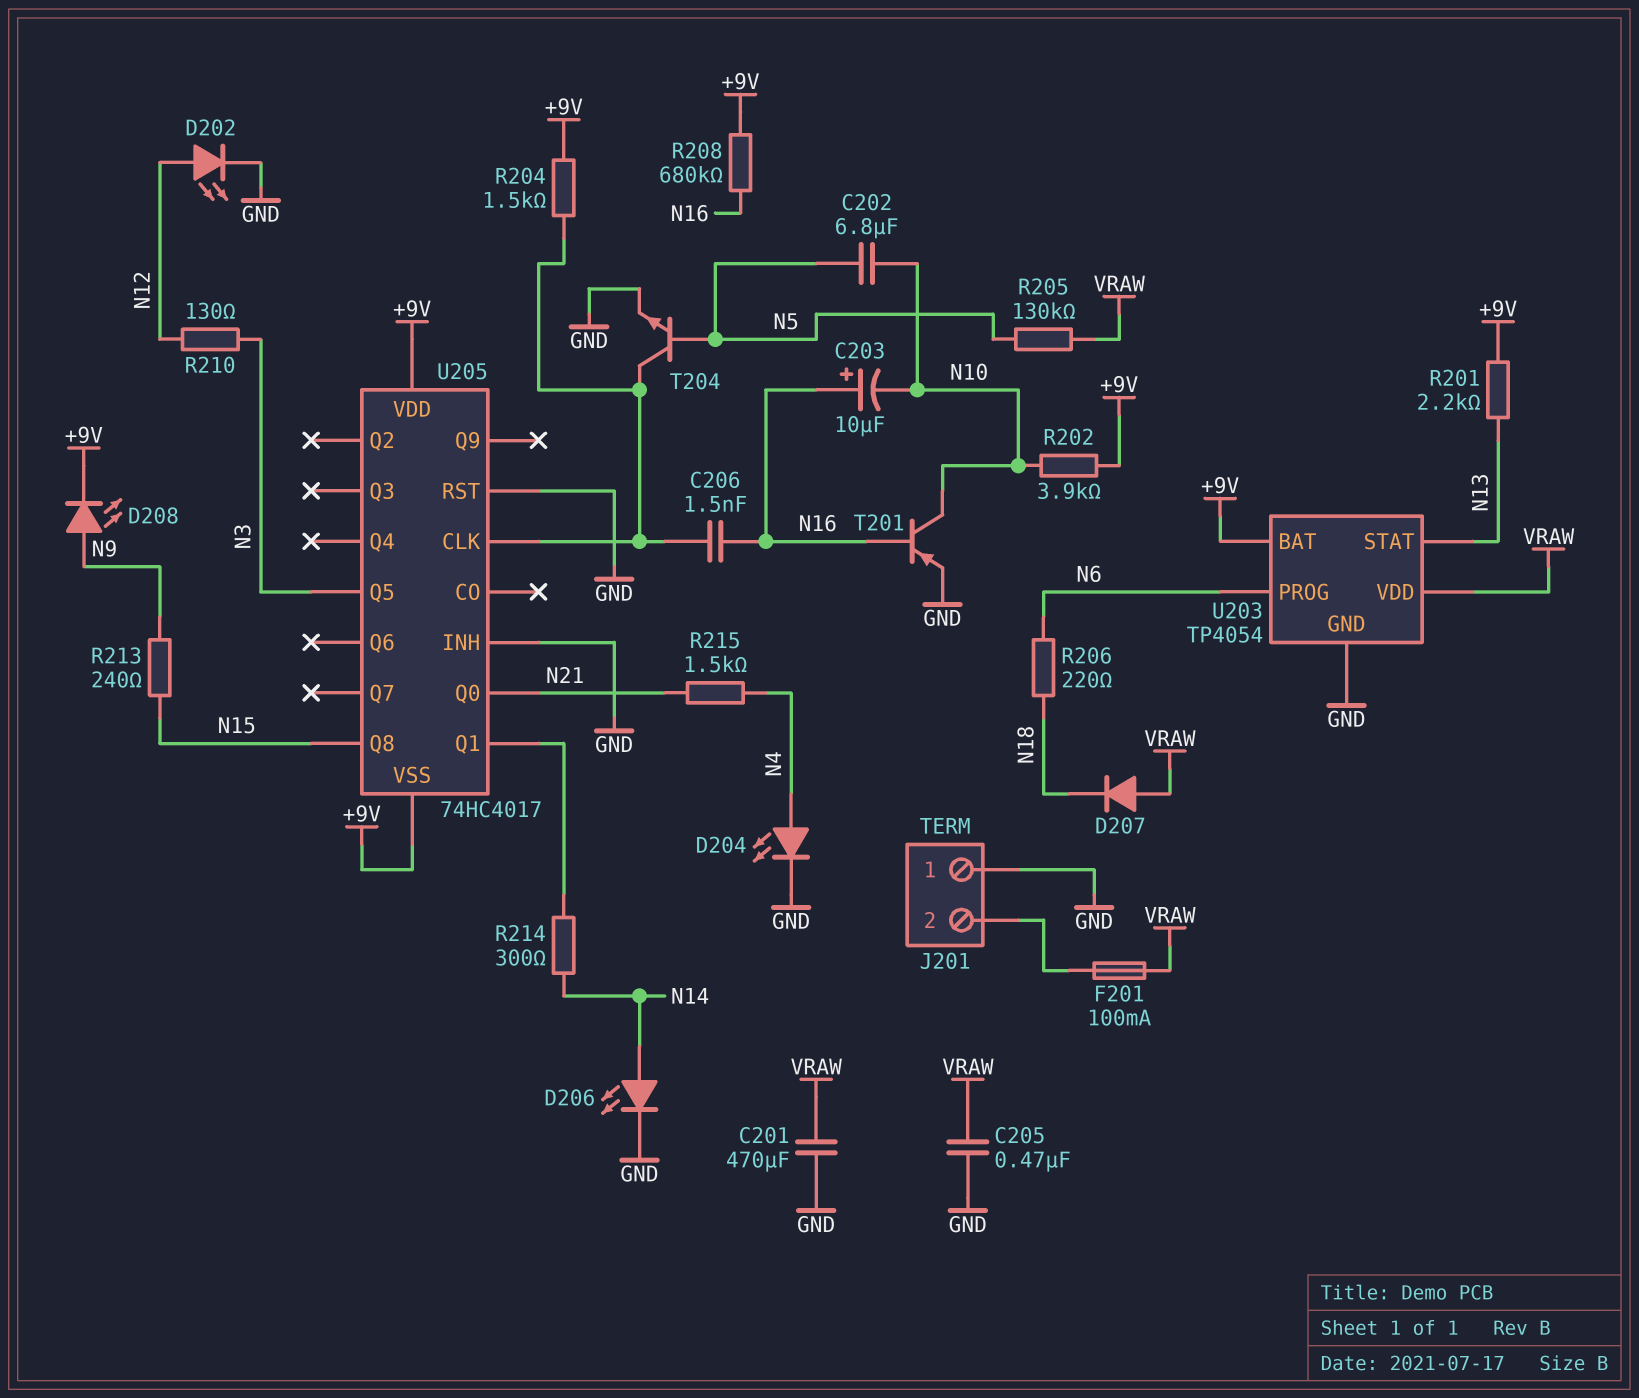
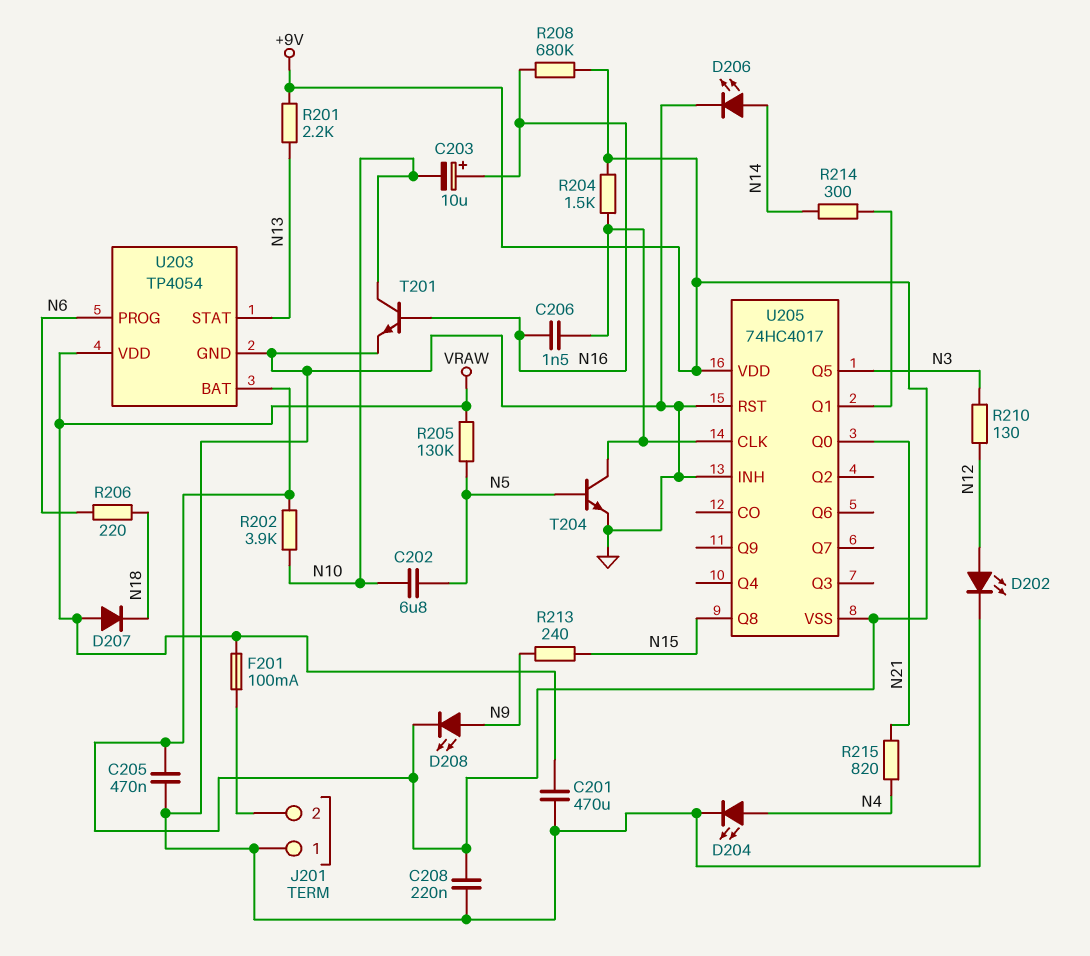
C205: 470nF (GND, VRAW) -> 470nF (+9V, GND)
C208: none -> 220nF (+9V, GND)
R215: 1.5k (N4, N21) -> 820 (N4, N21)
T201: PNP (B N16, C N10, E GND) -> NPN (B N16, C N10, E GND)

